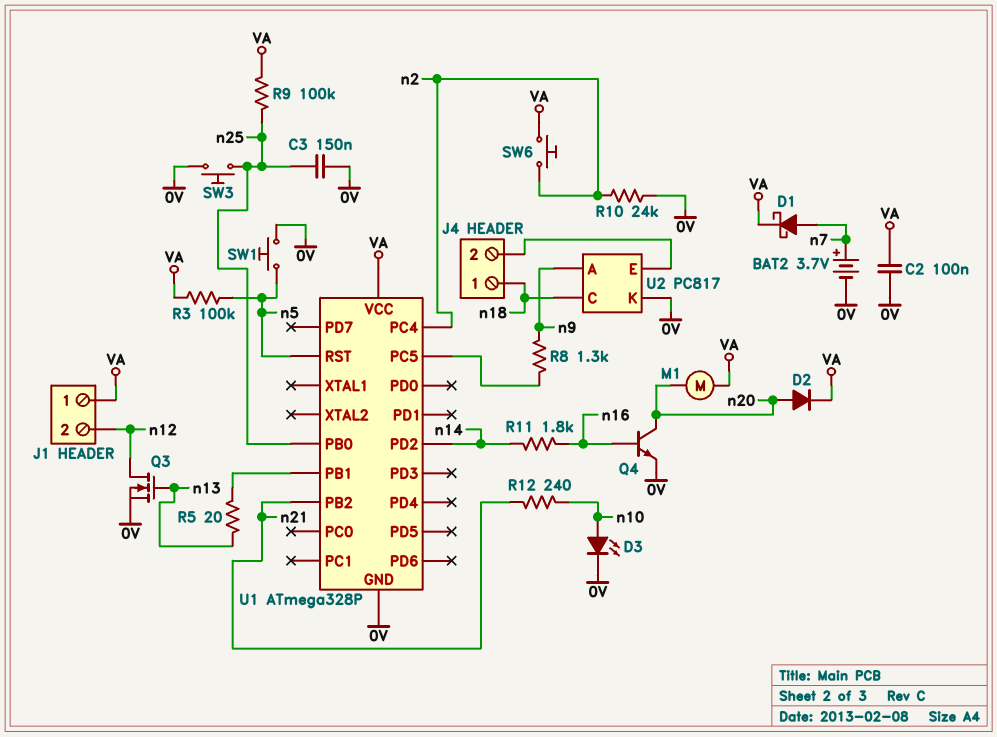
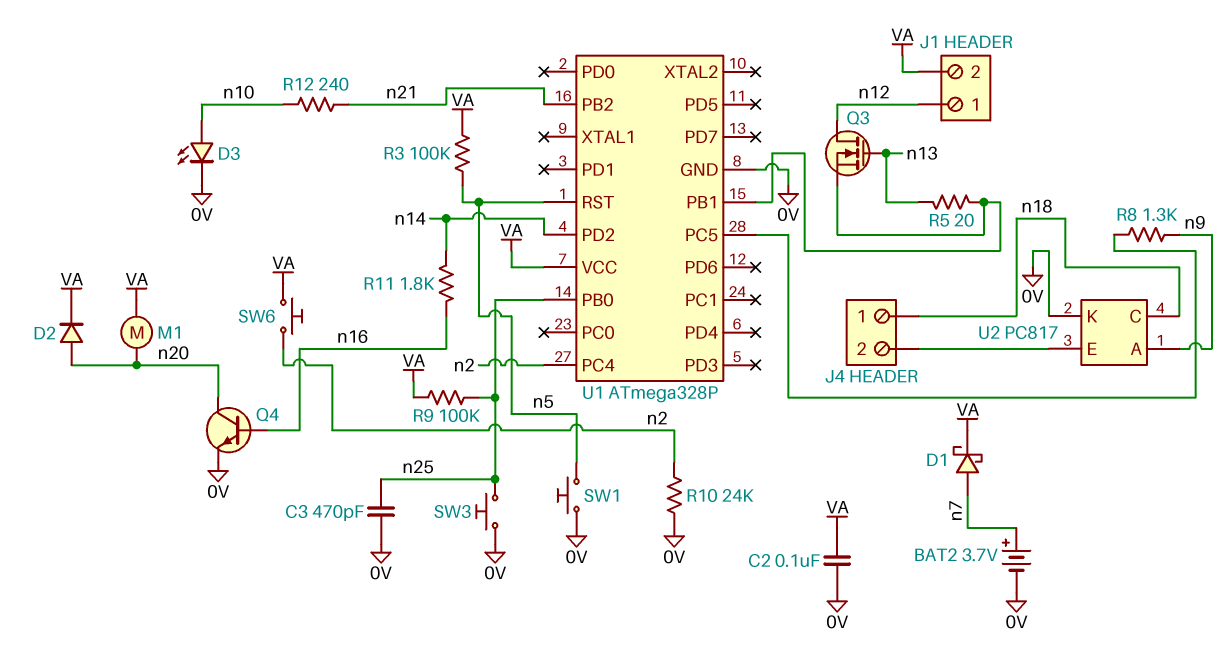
C3: 150nF (0V, n25) -> 470pF (0V, n25)
J1 pin 1: VA -> n12
J1 pin 2: n12 -> VA
Q3: NMOS (G n13, D n12, S 0V) -> NMOS (G n13, D n12, S U1/PB1)

